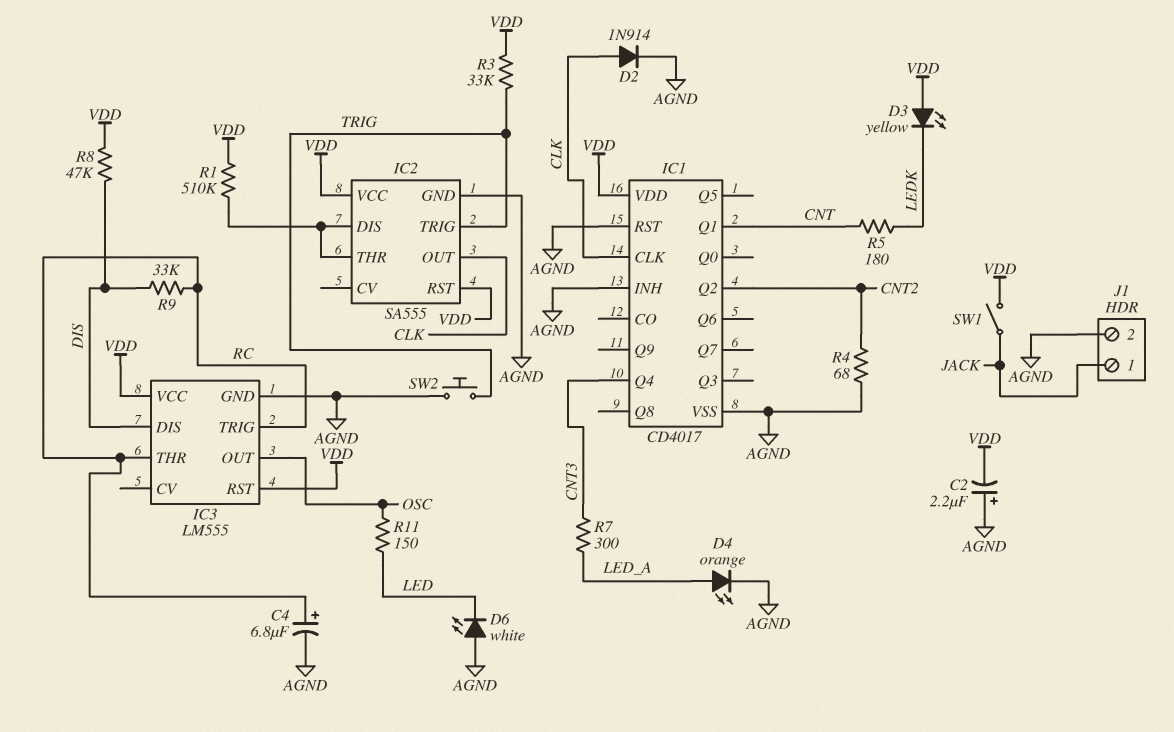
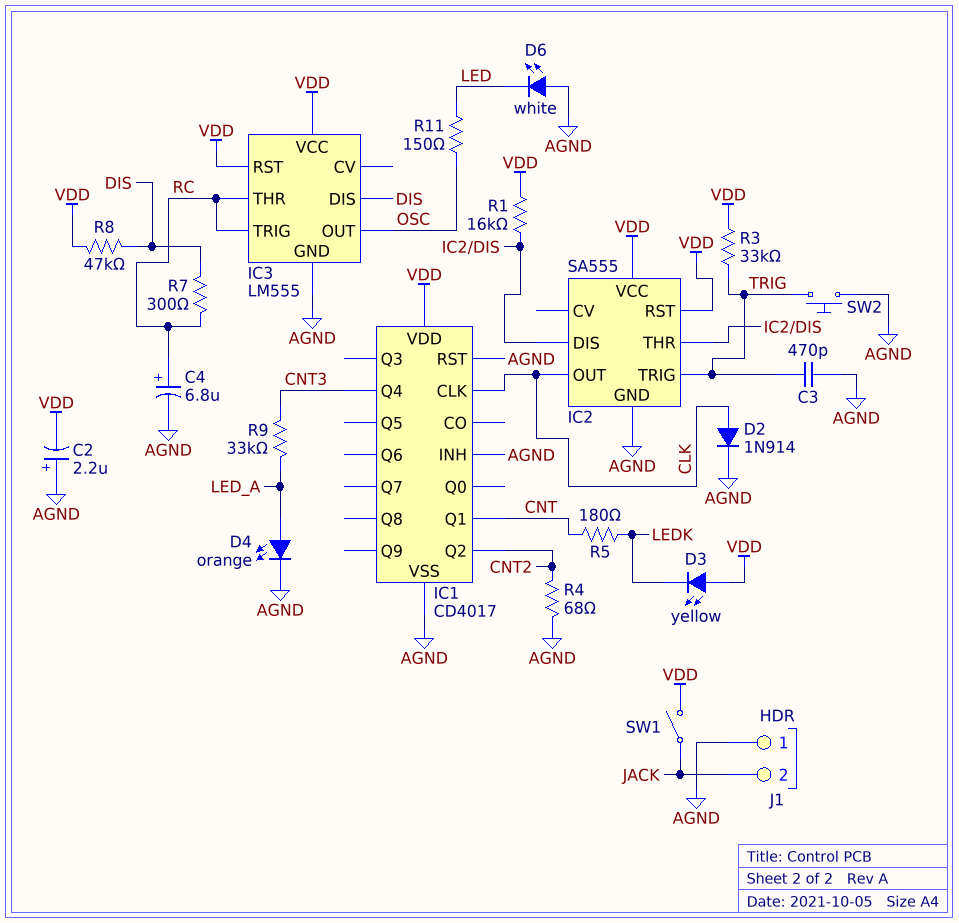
C3: none -> 470pF (AGND, TRIG)
J1 pin 1: JACK -> AGND
J1 pin 2: AGND -> JACK
R1: 510k (IC2/DIS, VDD) -> 16k (IC2/DIS, VDD)
R7: 300 (CNT3, LED_A) -> 300 (DIS, RC)
R9: 33k (DIS, RC) -> 33k (CNT3, LED_A)

